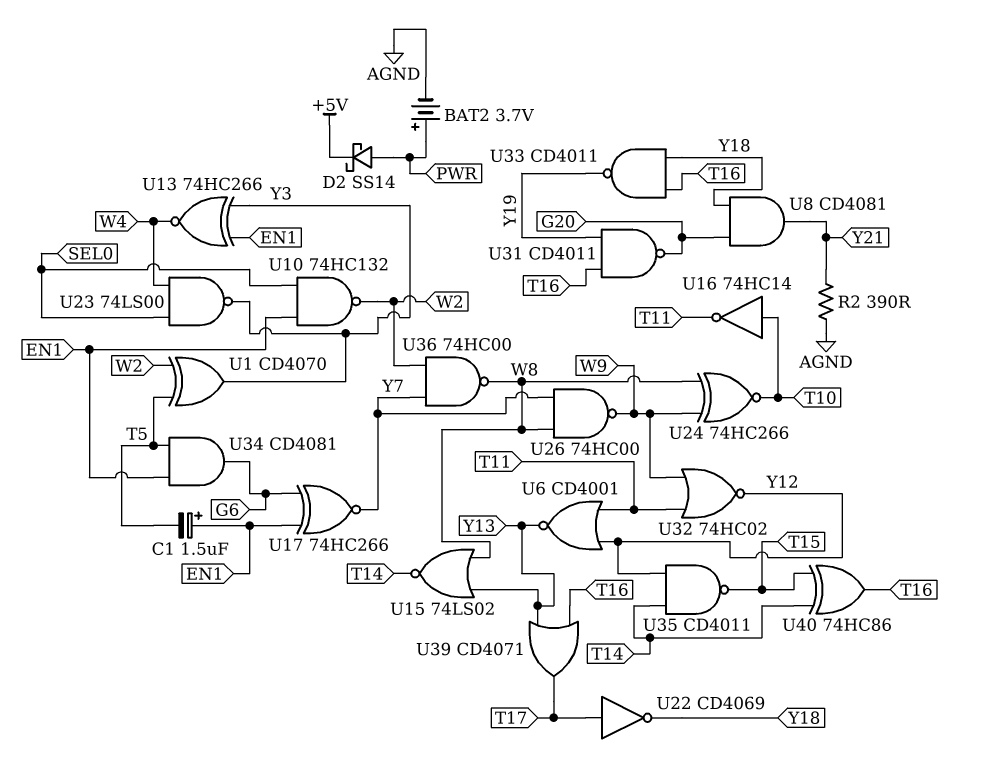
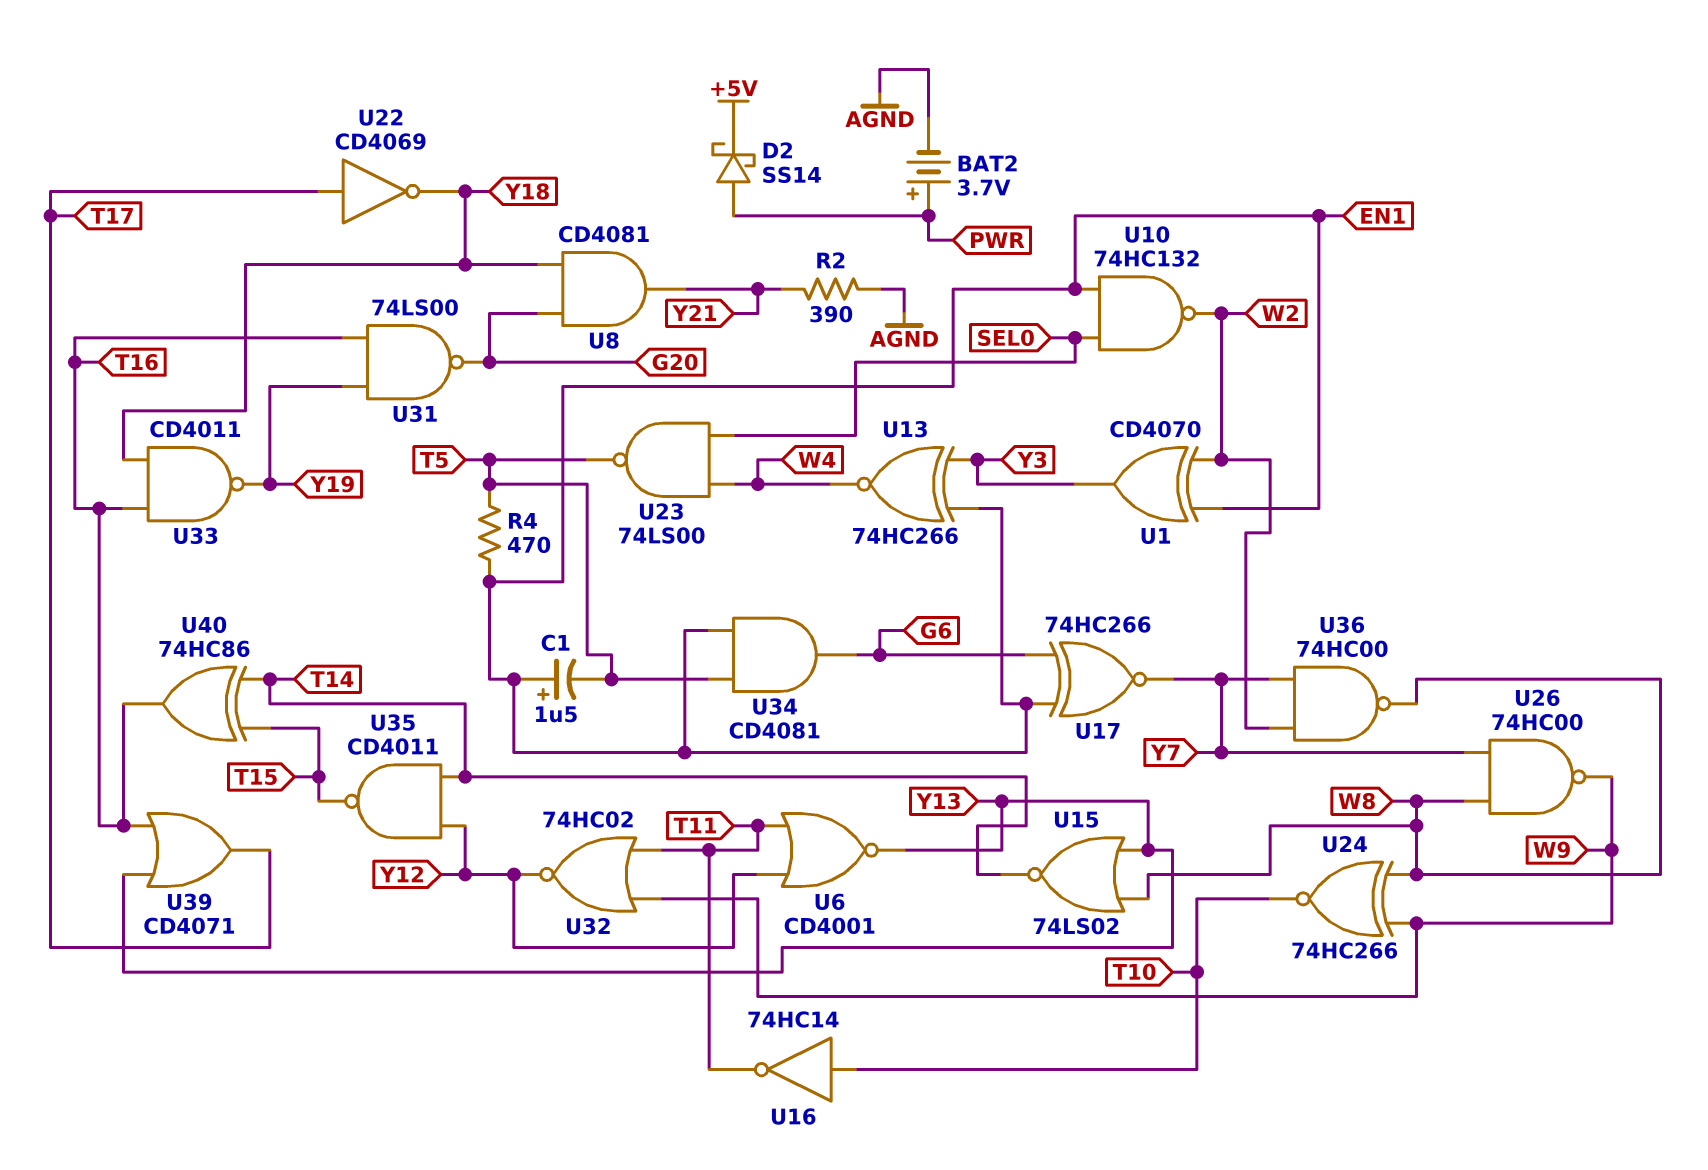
R4: none -> 470 (EN1, T5)
U1: XOR CD4070 (in T5, in W2, out Y3) -> XOR CD4070 (in EN1, in W2, out Y3)
U23: NAND 74LS00 (in SEL0, in W4, out Y3) -> NAND 74LS00 (in SEL0, in W4, out T5)
U31: NAND CD4011 (in T16, in Y19, out G20) -> NAND 74LS00 (in T16, in Y19, out G20)

